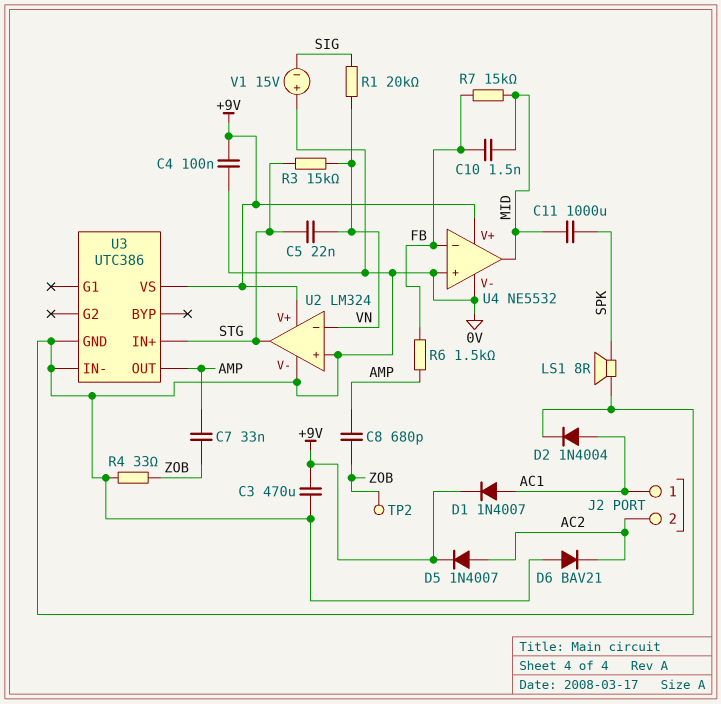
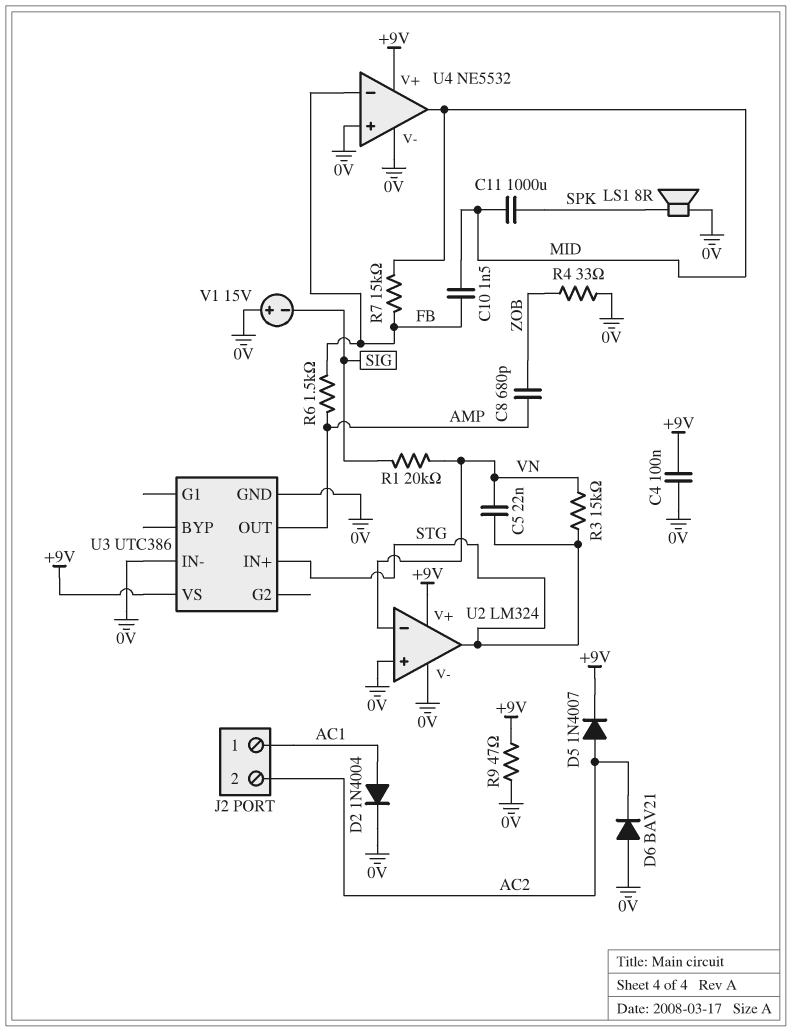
C3: 470uF (+9V, 0V) -> none
C7: 33nF (AMP, ZOB) -> none
D1: diode 1N4007 (A AC1, K +9V) -> none
R9: none -> 47 (+9V, 0V)
TP2: test point (ZOB) -> none

